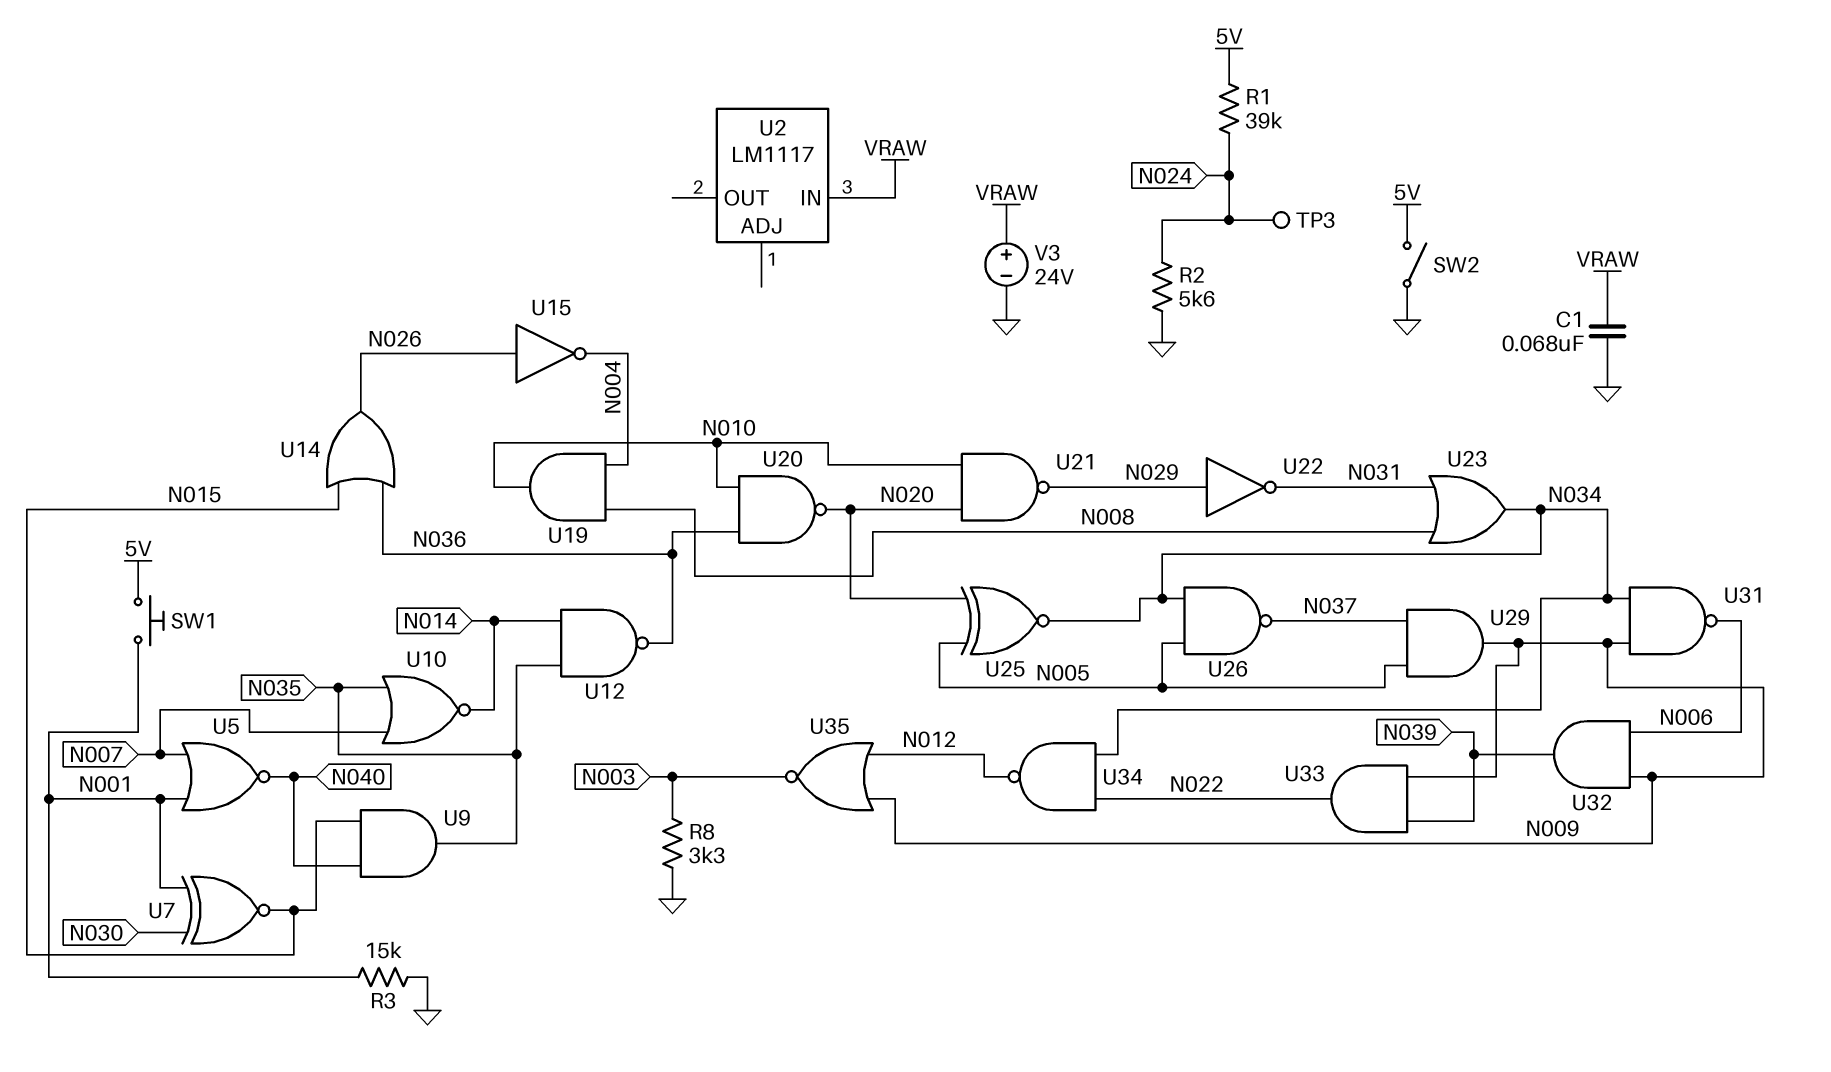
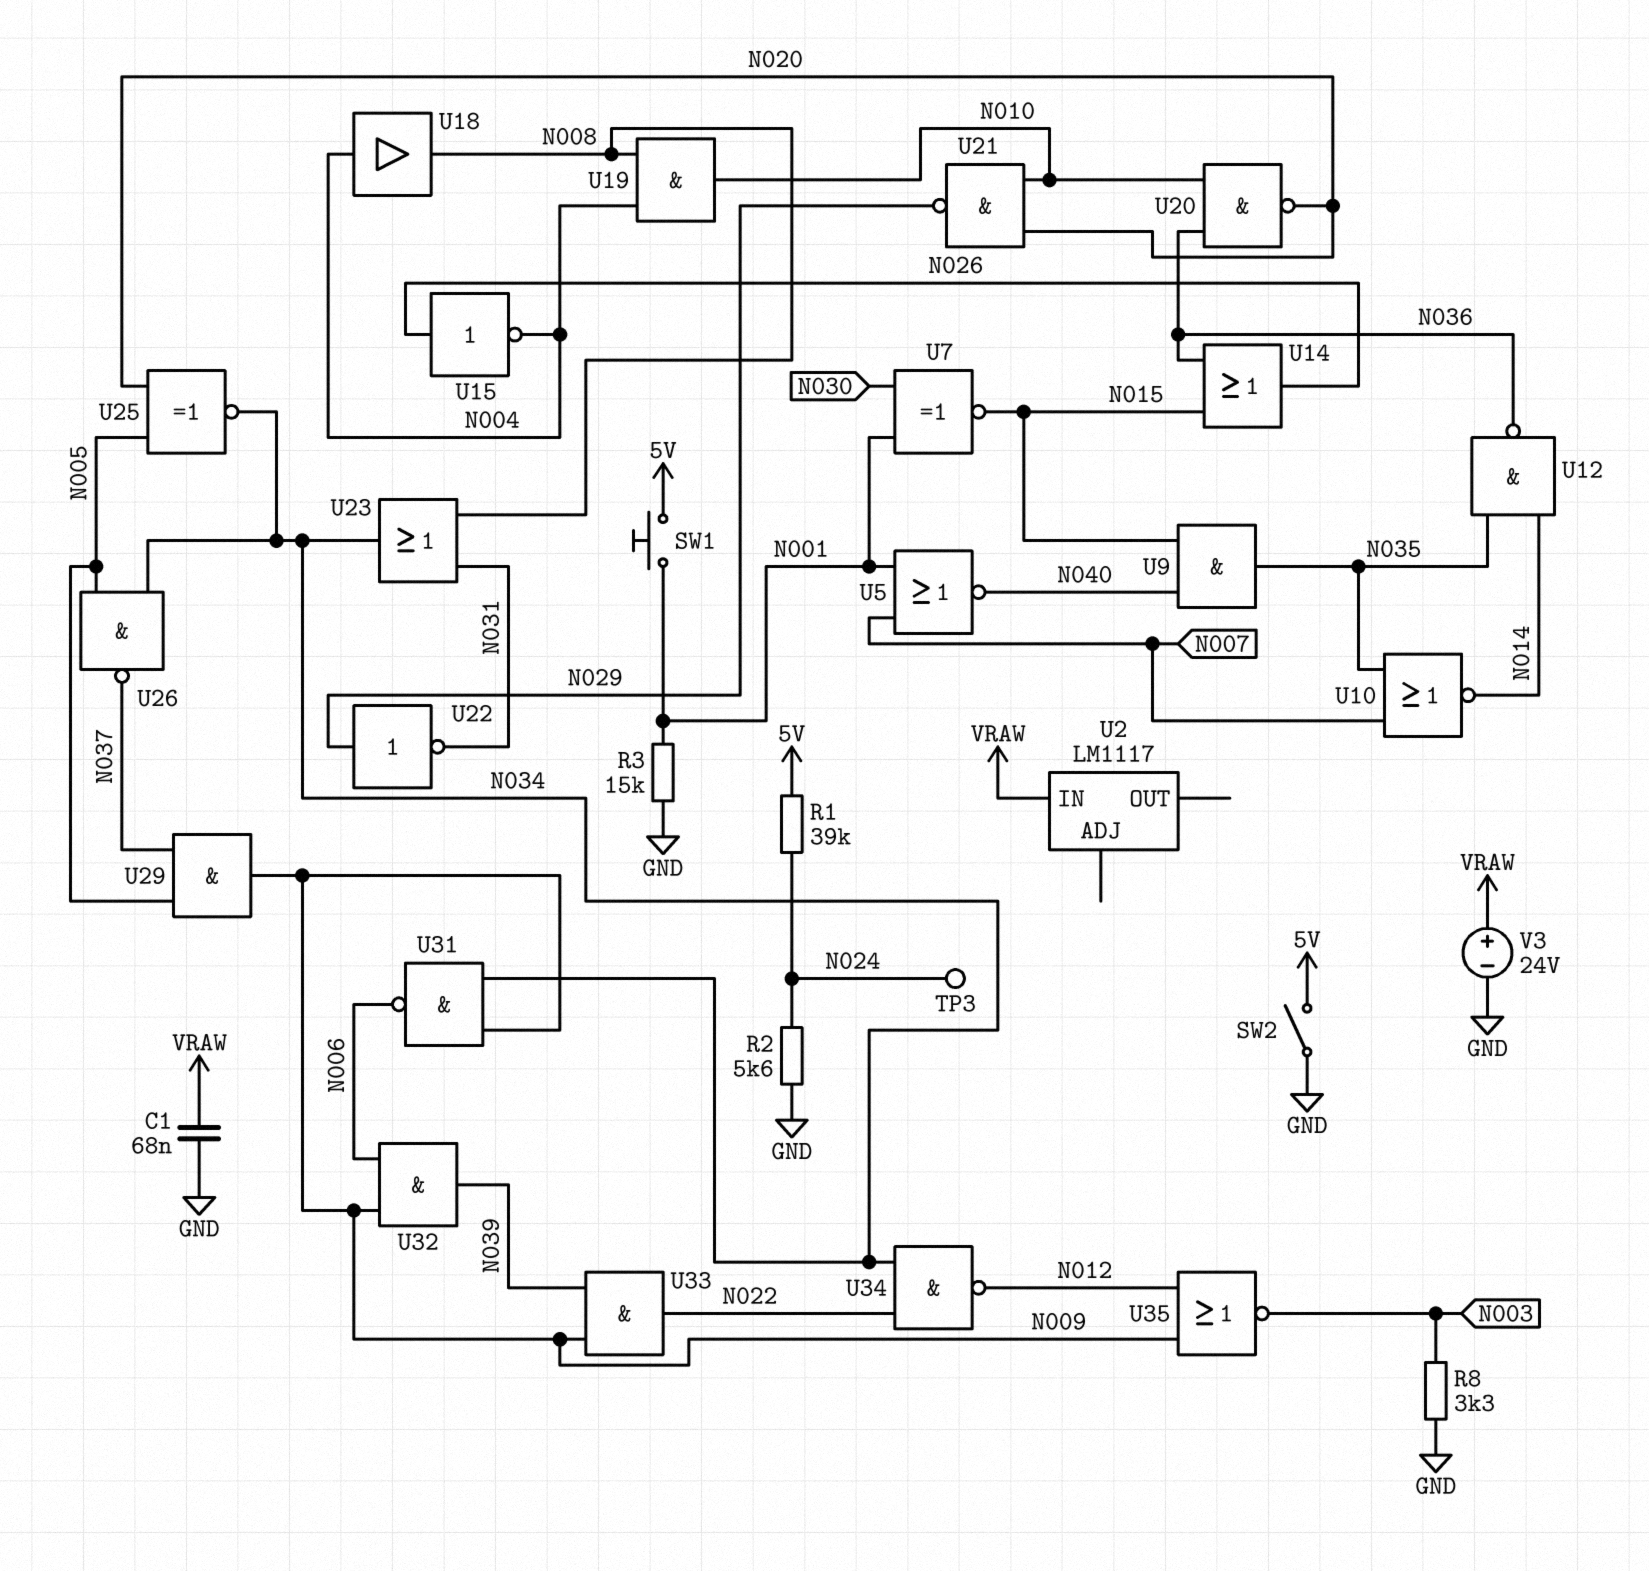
U18: none -> buffer (in N004, out N008)

